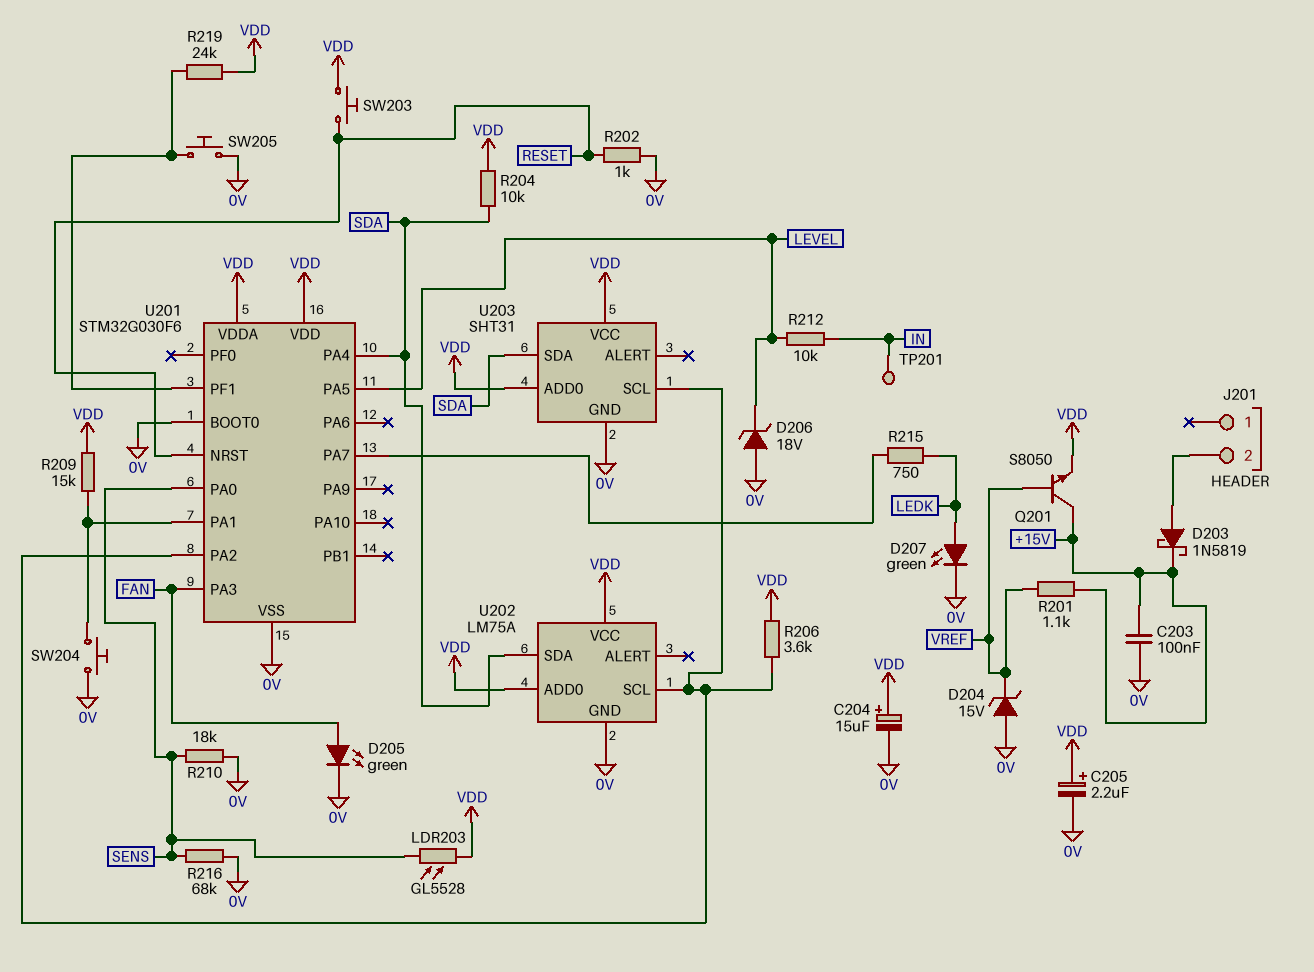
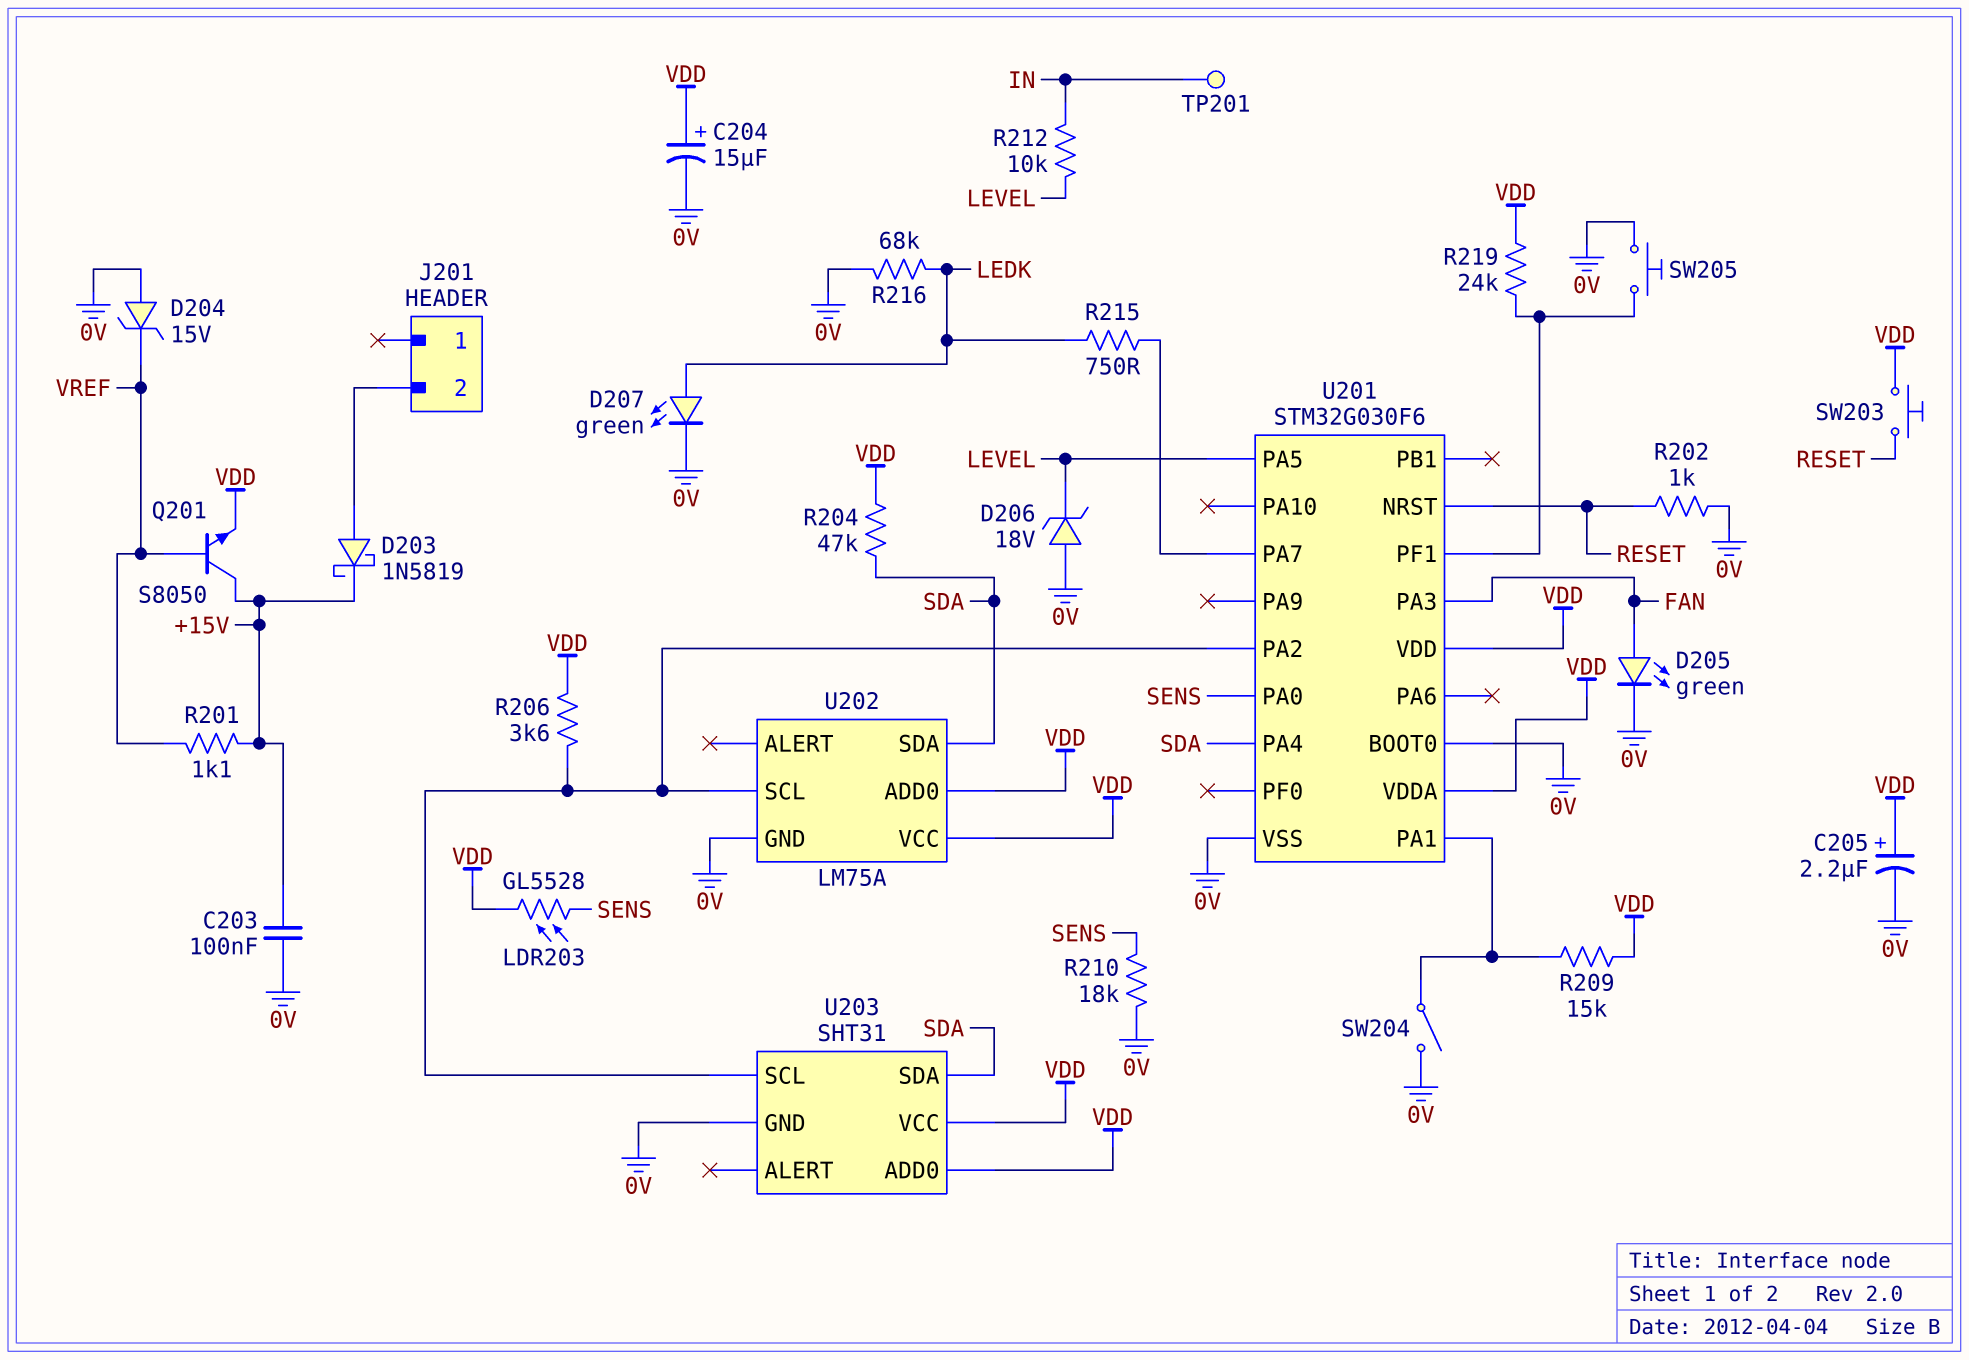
R204: 10k (SDA, VDD) -> 47k (SDA, VDD)
R216: 68k (0V, SENS) -> 68k (0V, LEDK)
SW204: button (0V, U201/PA1) -> switch (0V, U201/PA1)

